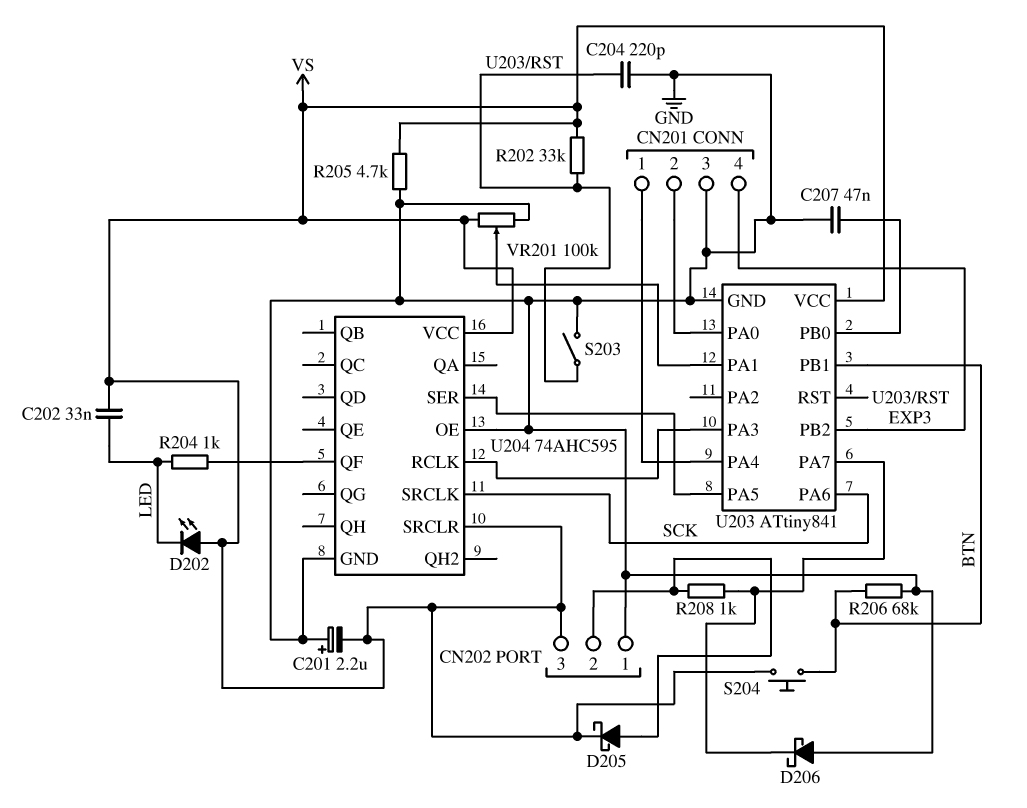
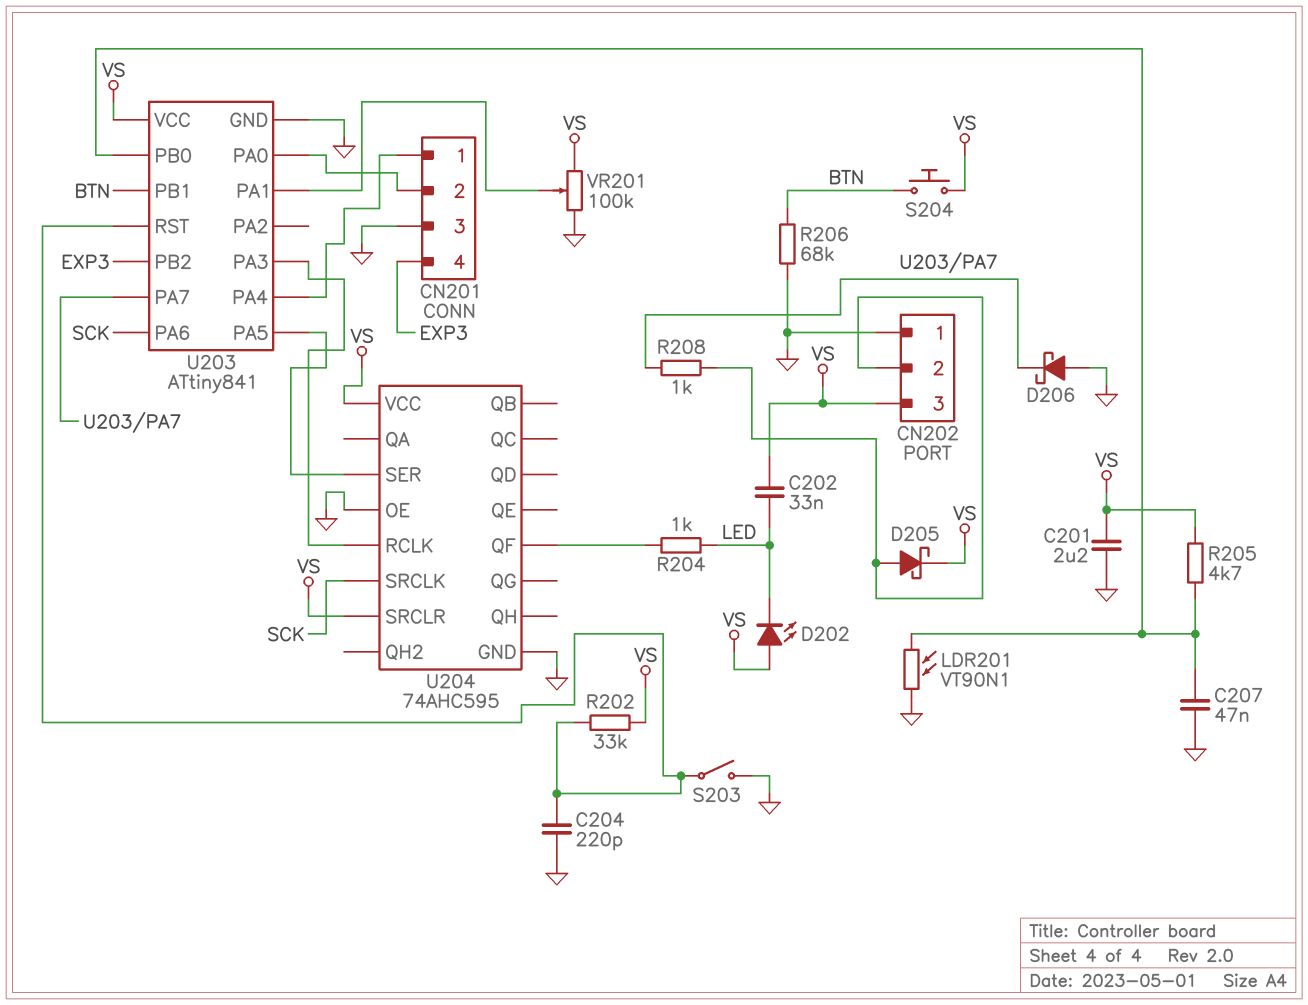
C201: 2.2uF (plus GND, minus VS) -> 2.2uF (GND, VS)
LDR201: none -> VT90N1 (GND, U203/PB0)
R205: 4.7k (GND, VS) -> 4.7k (U203/PB0, VS)

